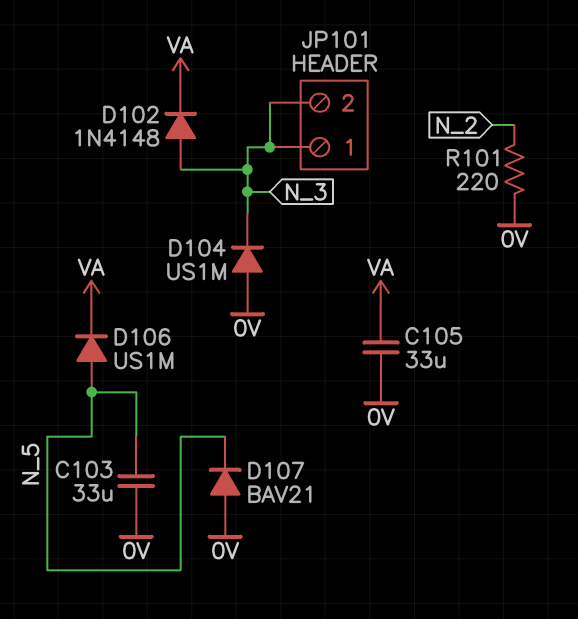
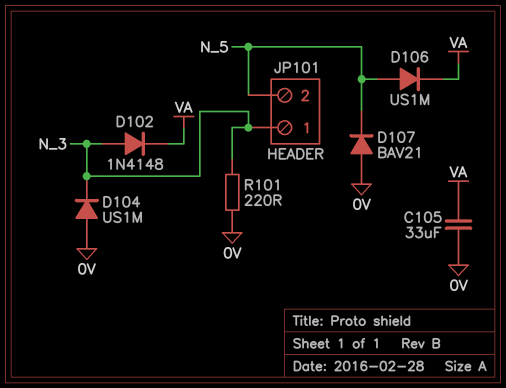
C103: 33uF (0V, N_5) -> none
JP101 pin 2: N_3 -> N_5
R101: 220 (0V, N_2) -> 220 (0V, N_3)

